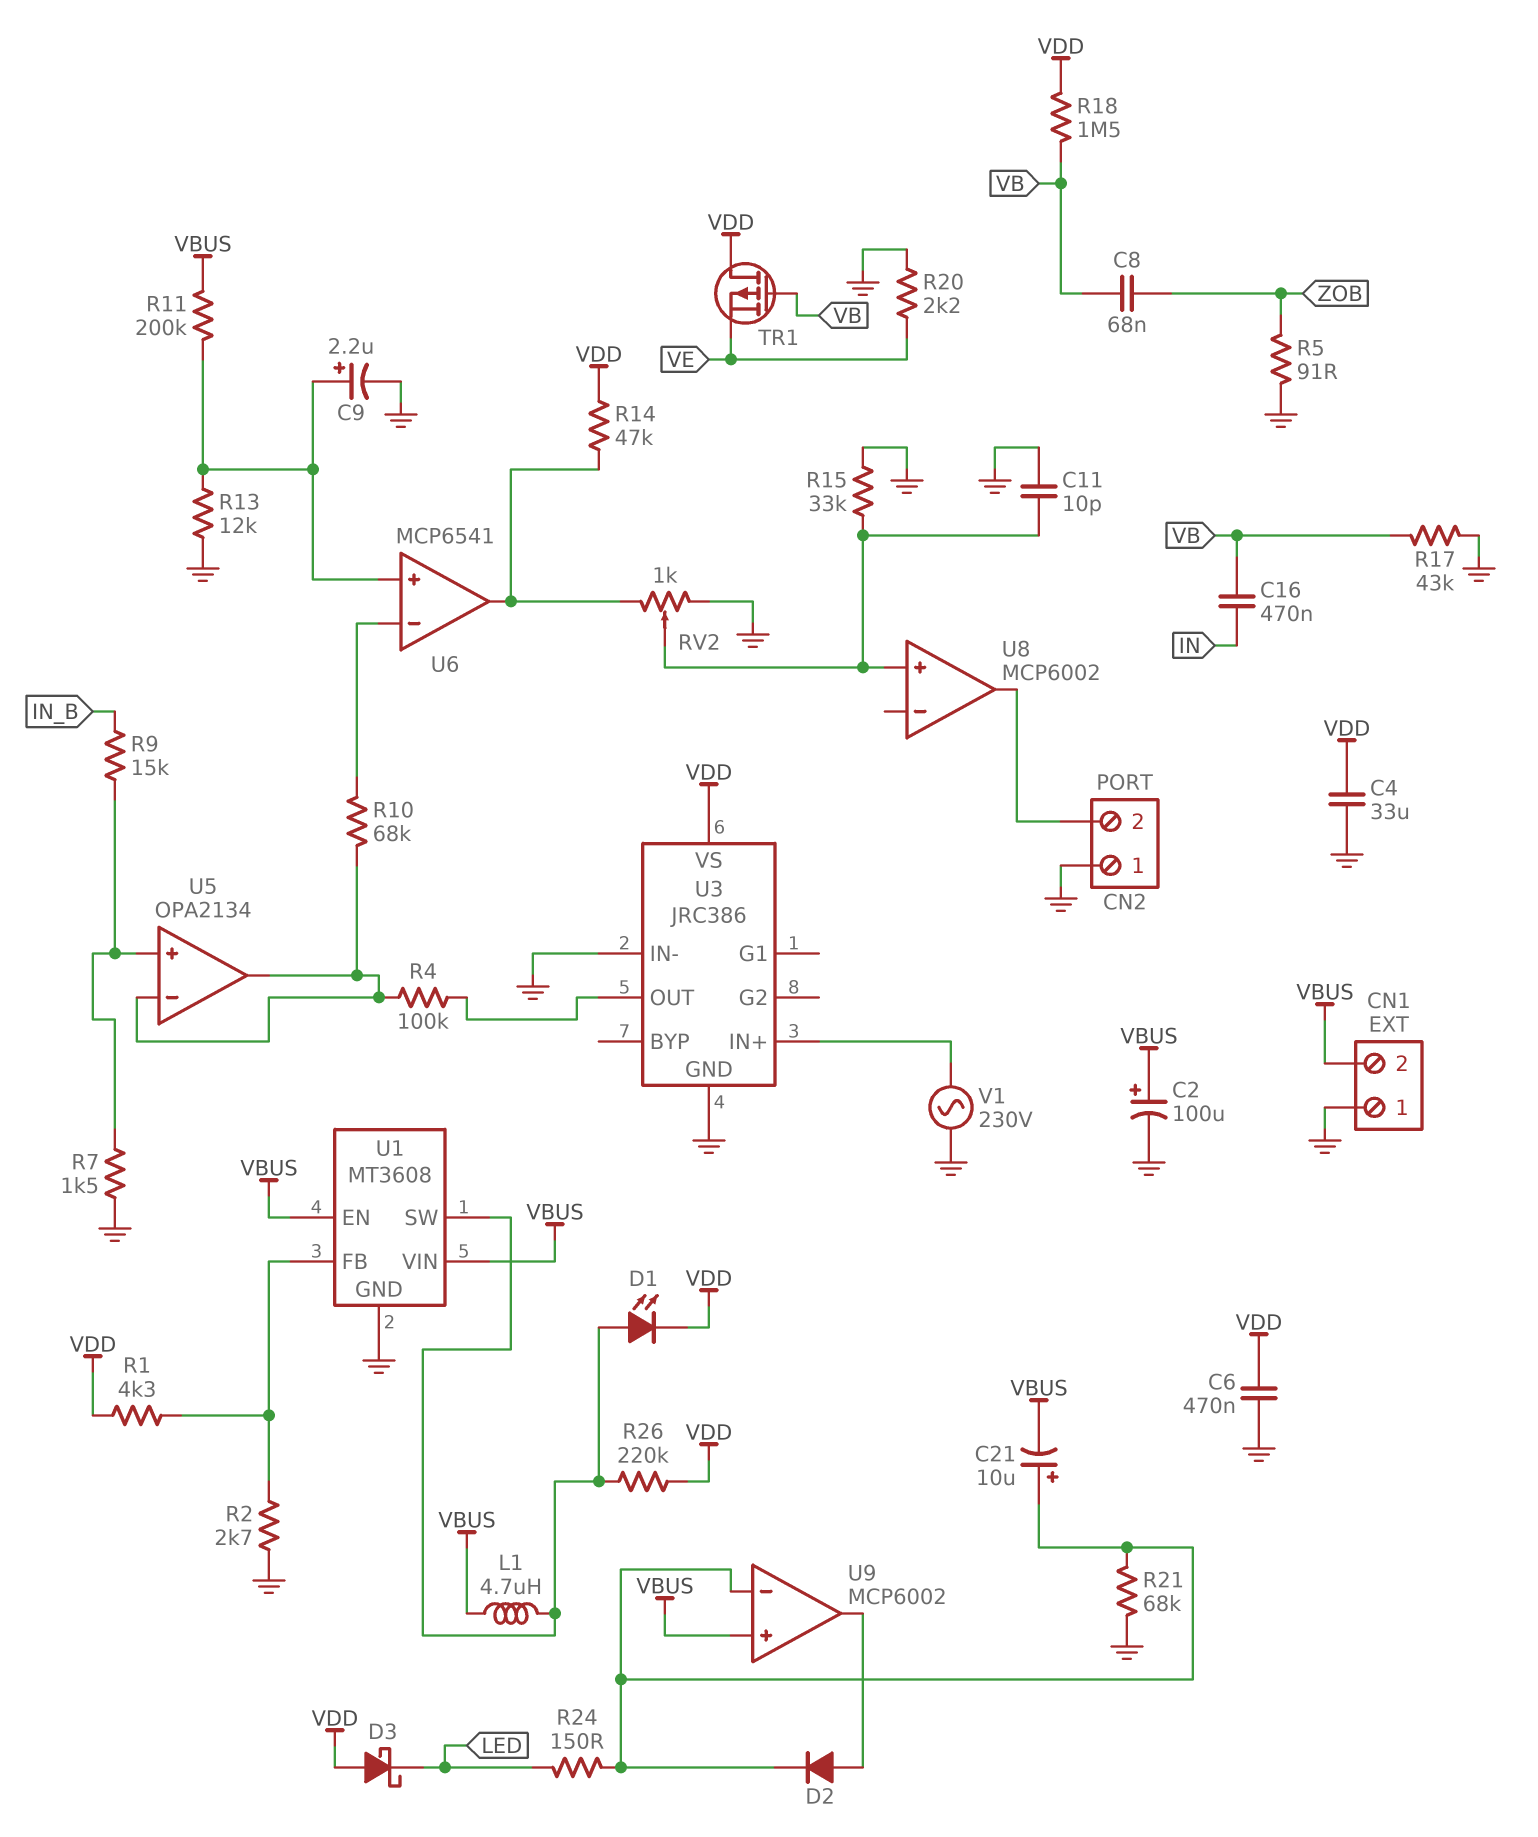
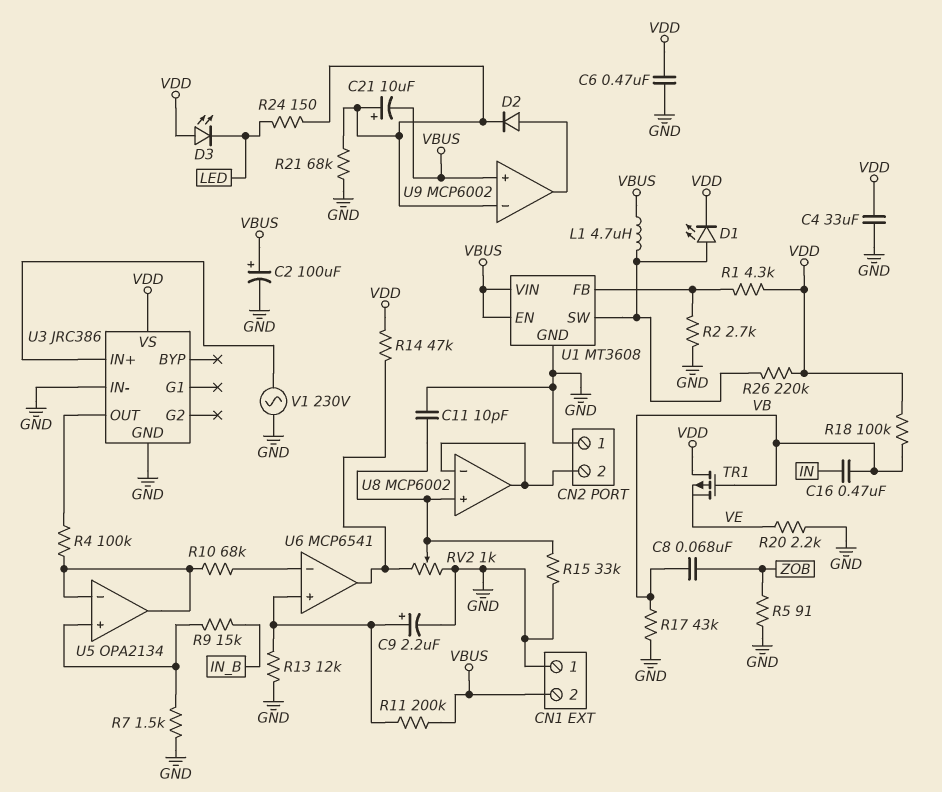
D3: schottky (A VDD, K LED) -> LED (A VDD, K LED)
R18: 1.5M (VB, VDD) -> 100k (VB, VDD)
U8 pin in-: none -> CN2/2

